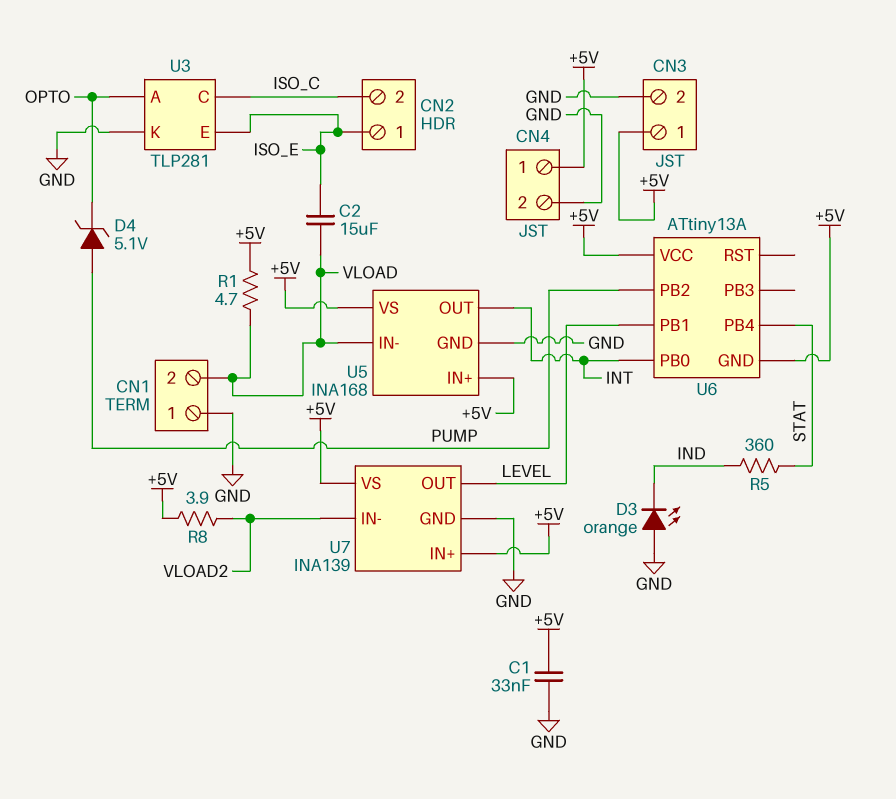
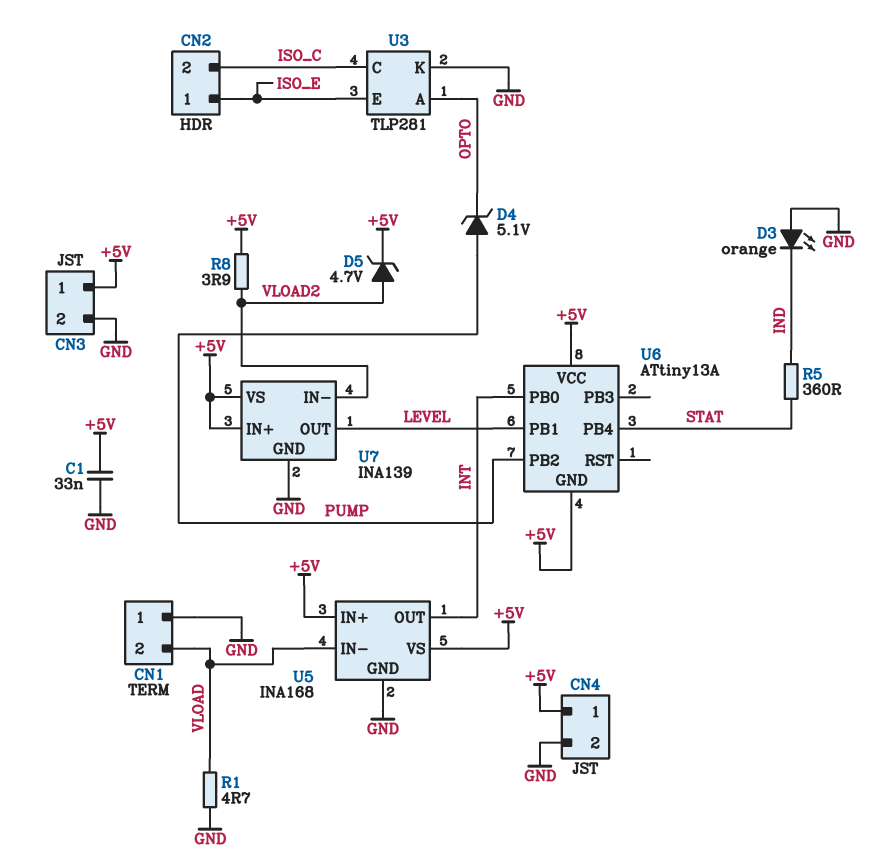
C2: 15uF (ISO_E, VLOAD) -> none
D5: none -> zener 4.7V (A VLOAD2, K +5V)
R1: 4.7 (+5V, VLOAD) -> 4.7 (GND, VLOAD)

